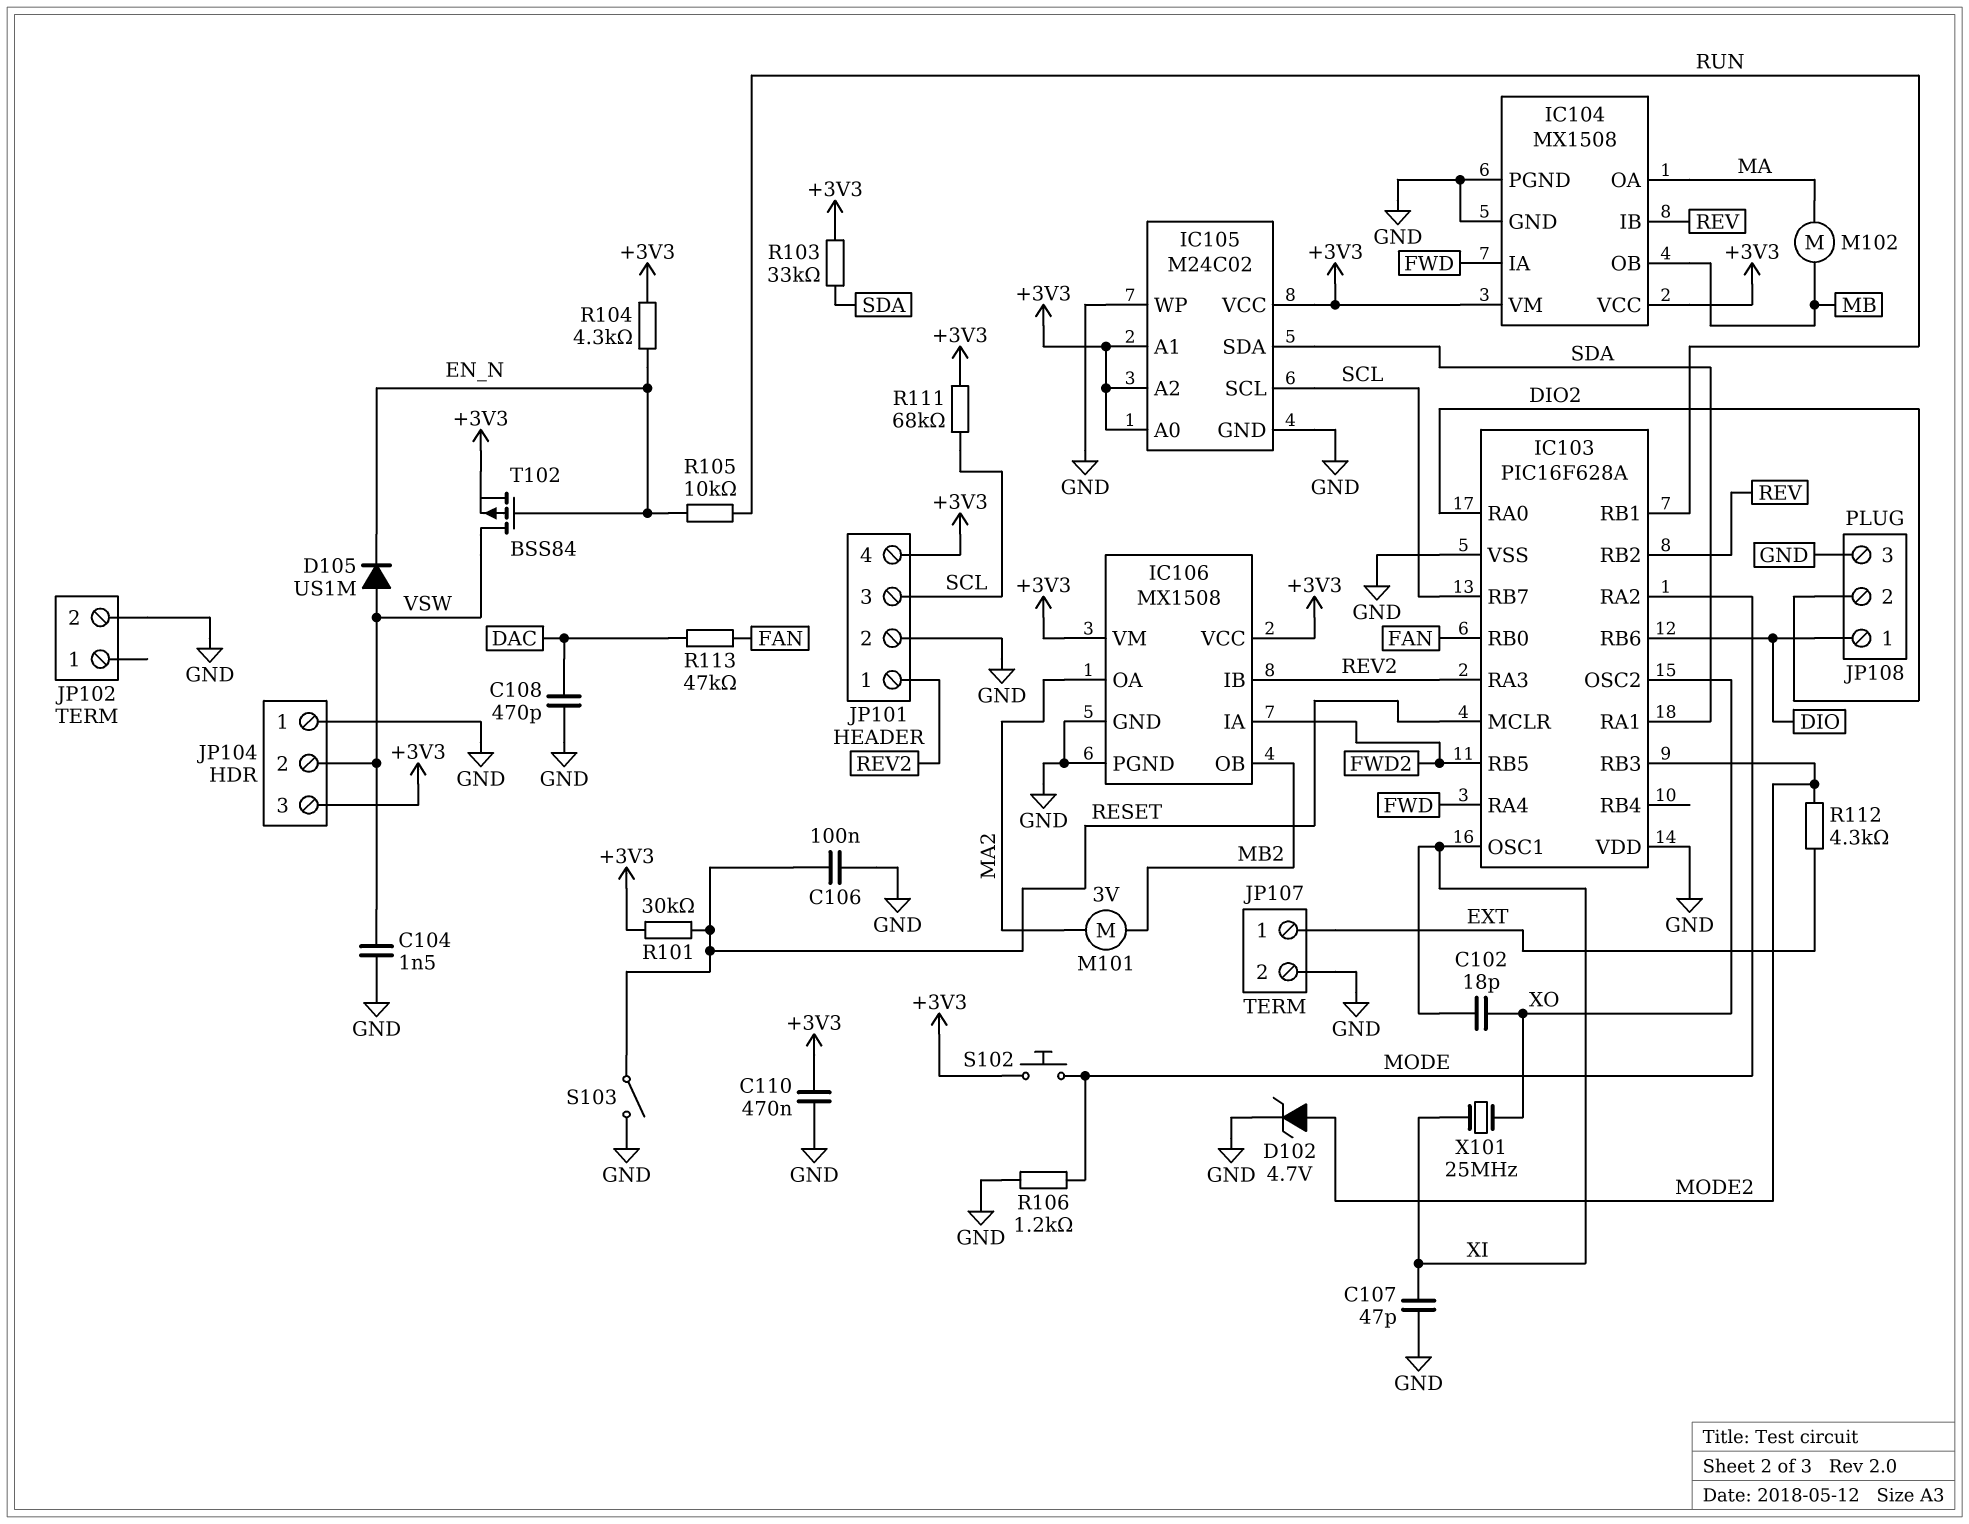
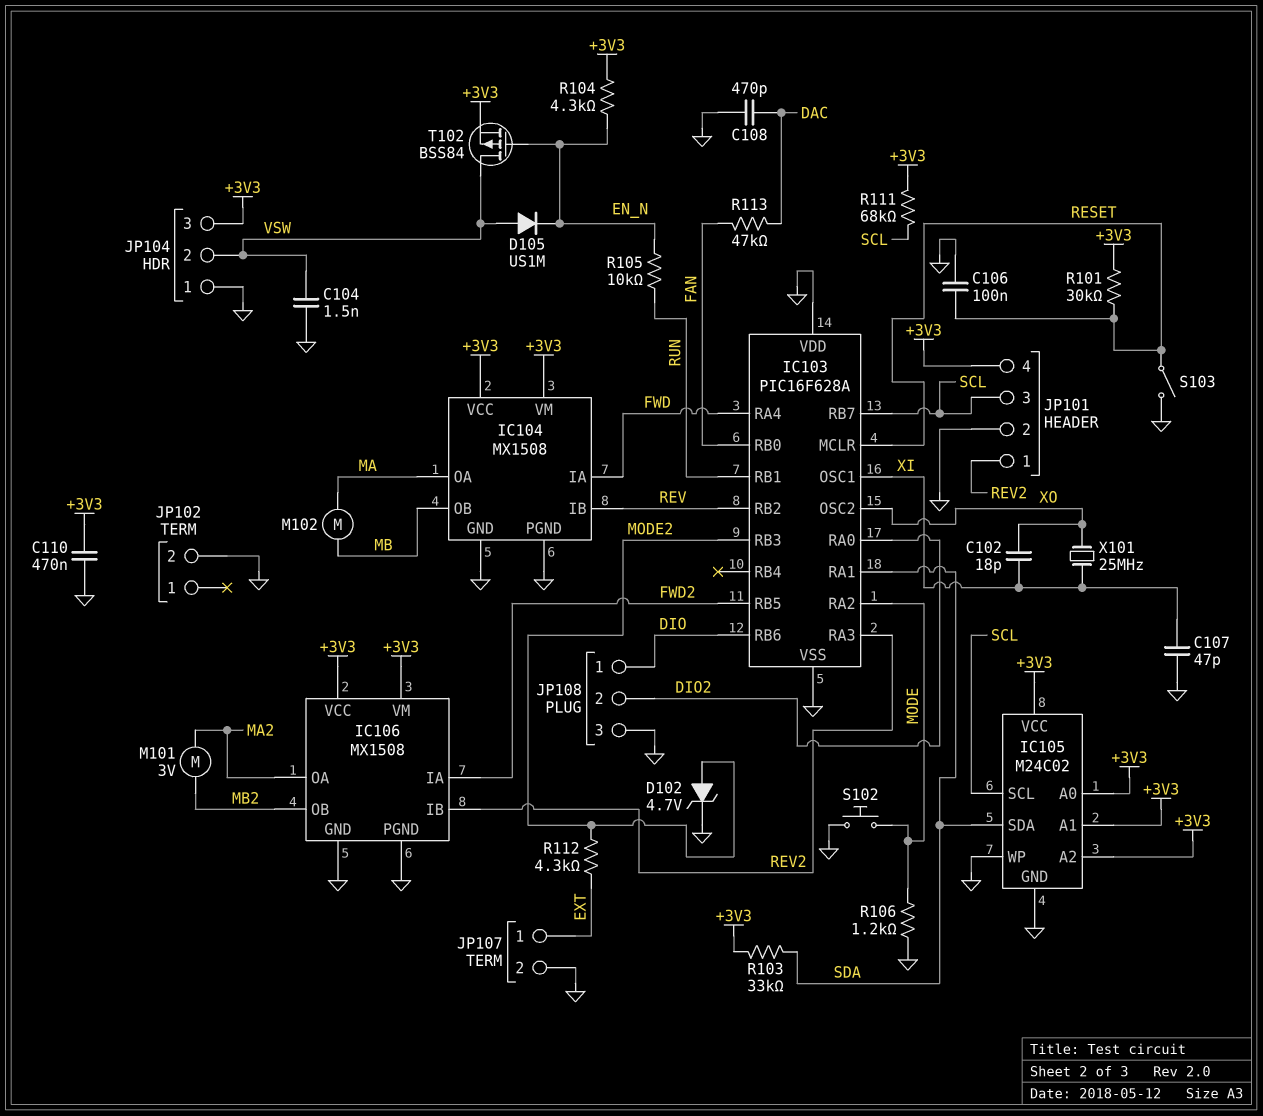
S102: button (+3V3, MODE) -> button (GND, MODE)

